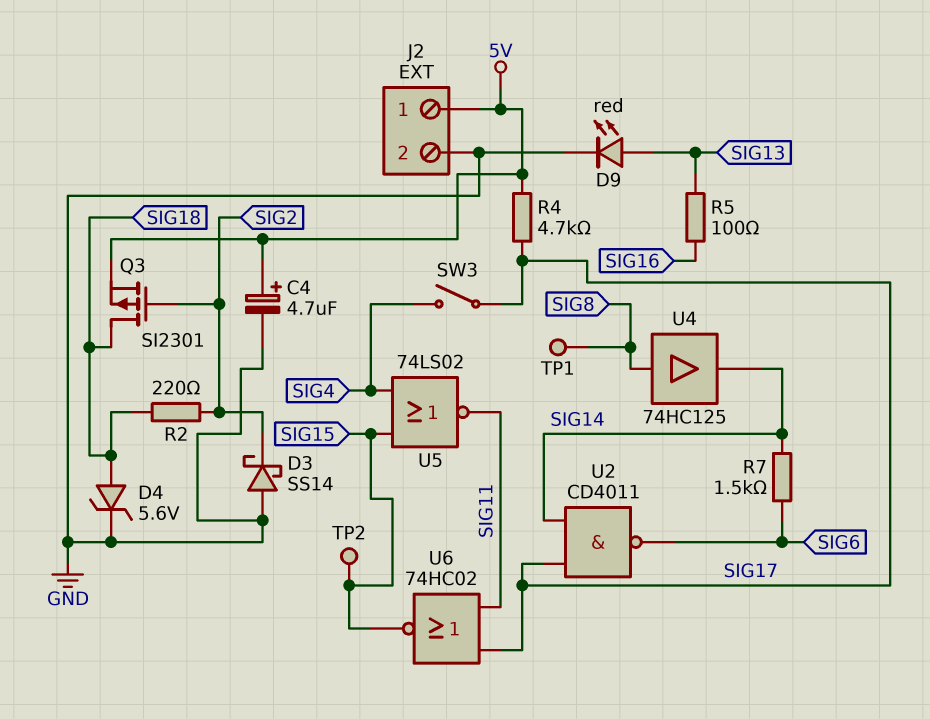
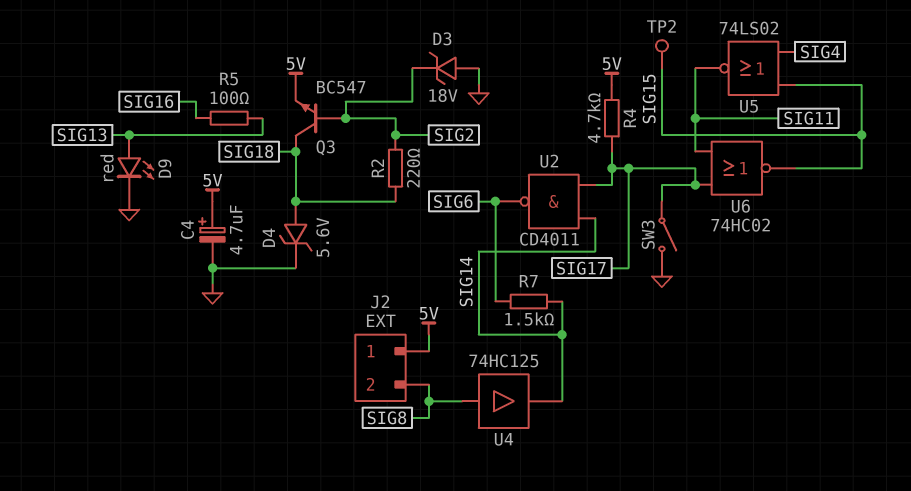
D3: schottky SS14 (A GND, K SIG2) -> zener 18V (A GND, K SIG2)
J2 pin 2: GND -> SIG8
Q3: PMOS SI2301 (G SIG2, D SIG18, S 5V) -> NPN BC547 (B SIG2, C SIG18, E 5V)
SW3: switch (SIG4, SIG17) -> switch (GND, SIG17)
TP1: test point (SIG8) -> none

